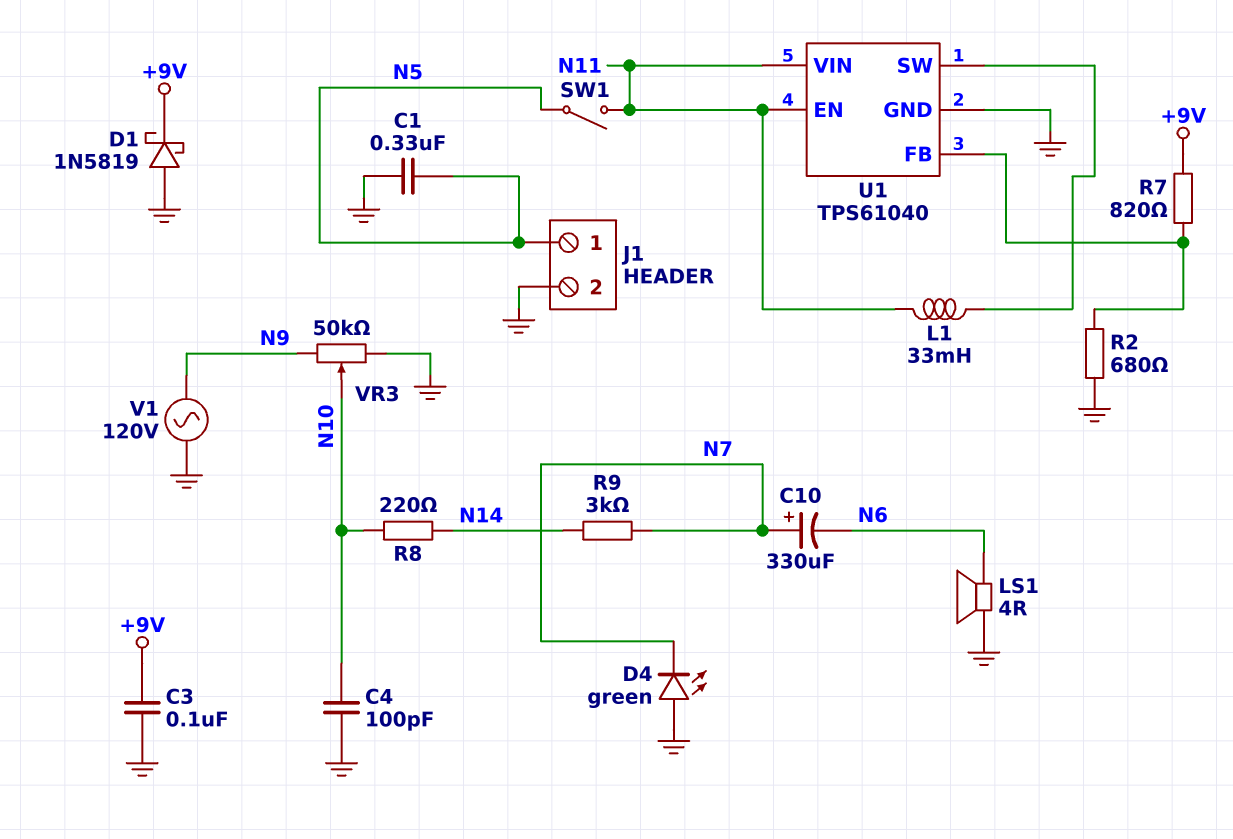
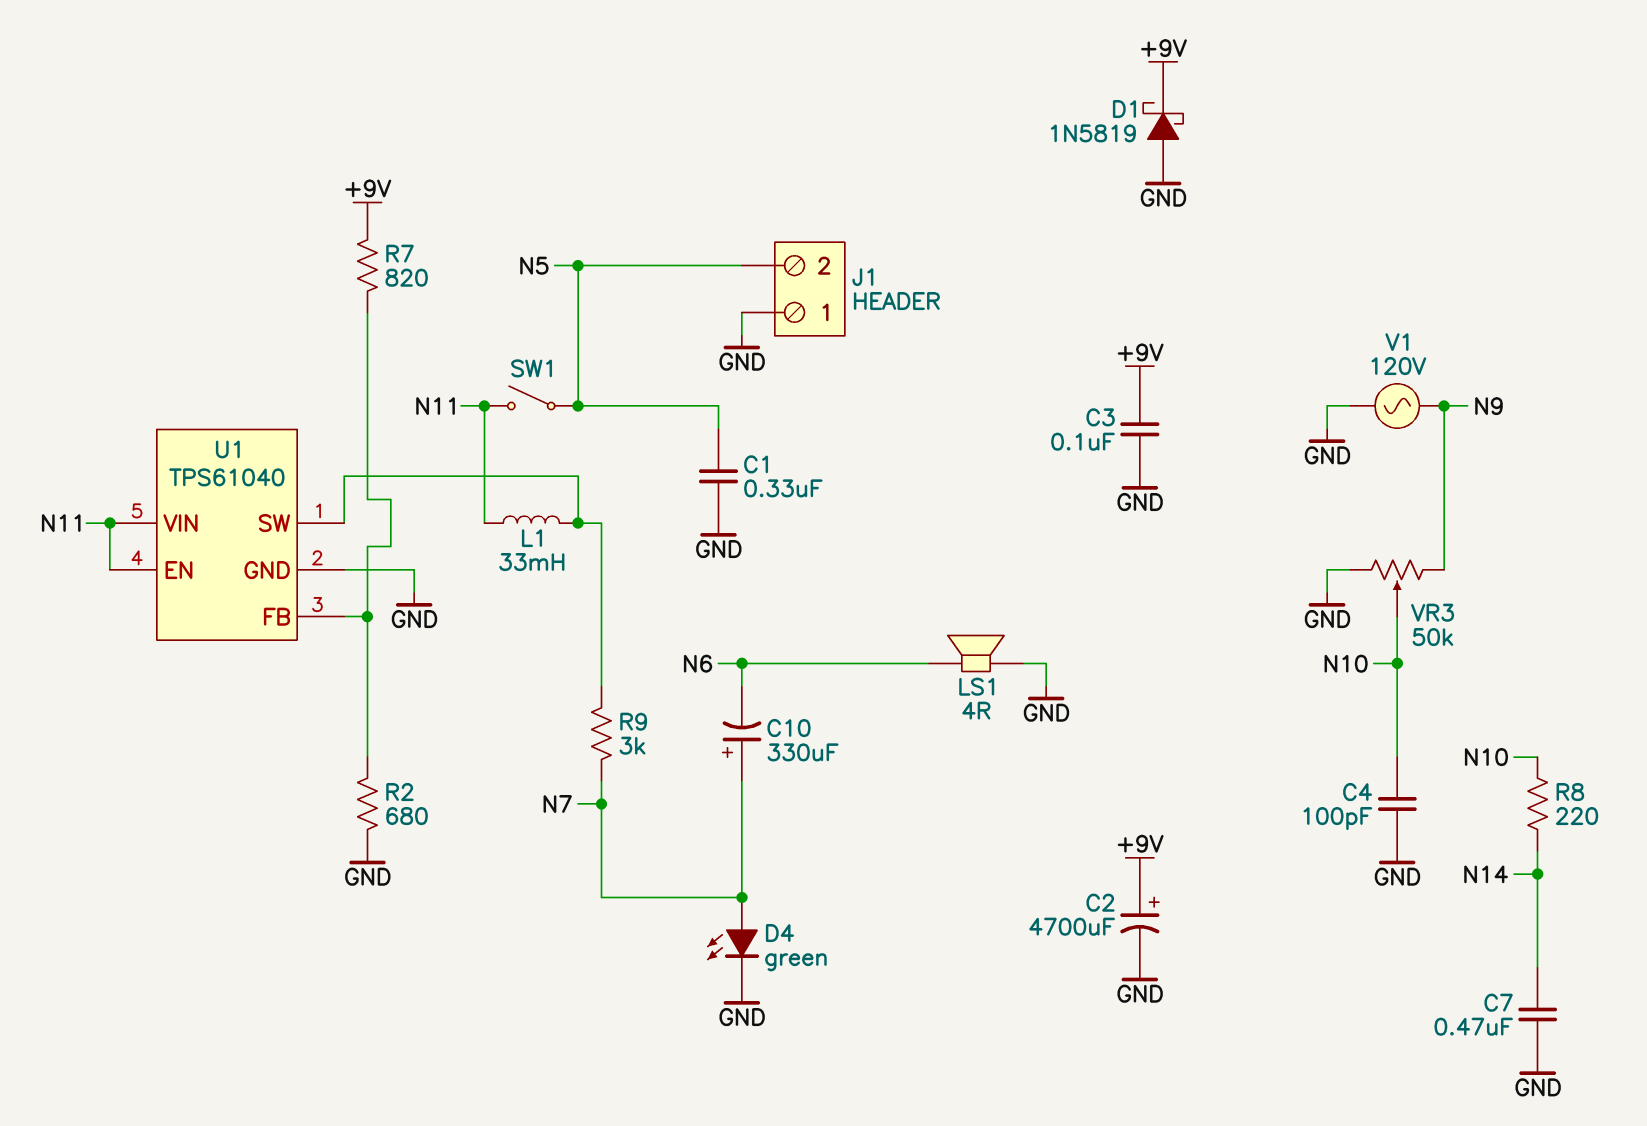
C2: none -> 4700uF (plus +9V, minus GND)
C7: none -> 470nF (GND, N14)
D4: LED green (A GND, K N7) -> LED green (A N7, K GND)
J1 pin 1: N5 -> GND
J1 pin 2: GND -> N5
R9: 3k (N7, N14) -> 3k (N7, U1/SW)

